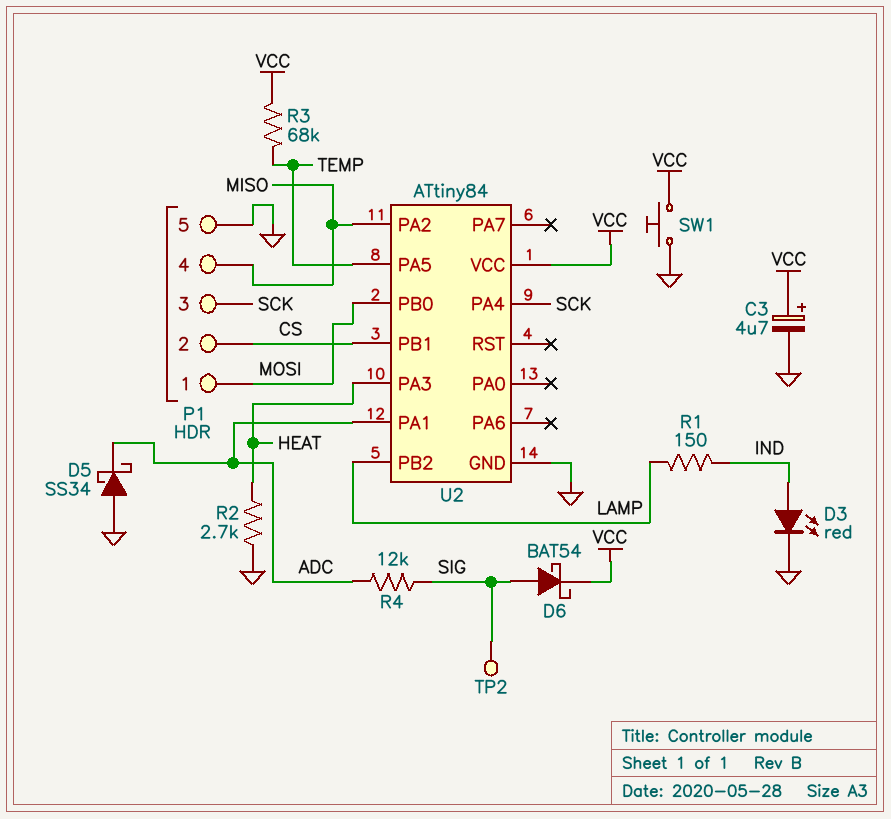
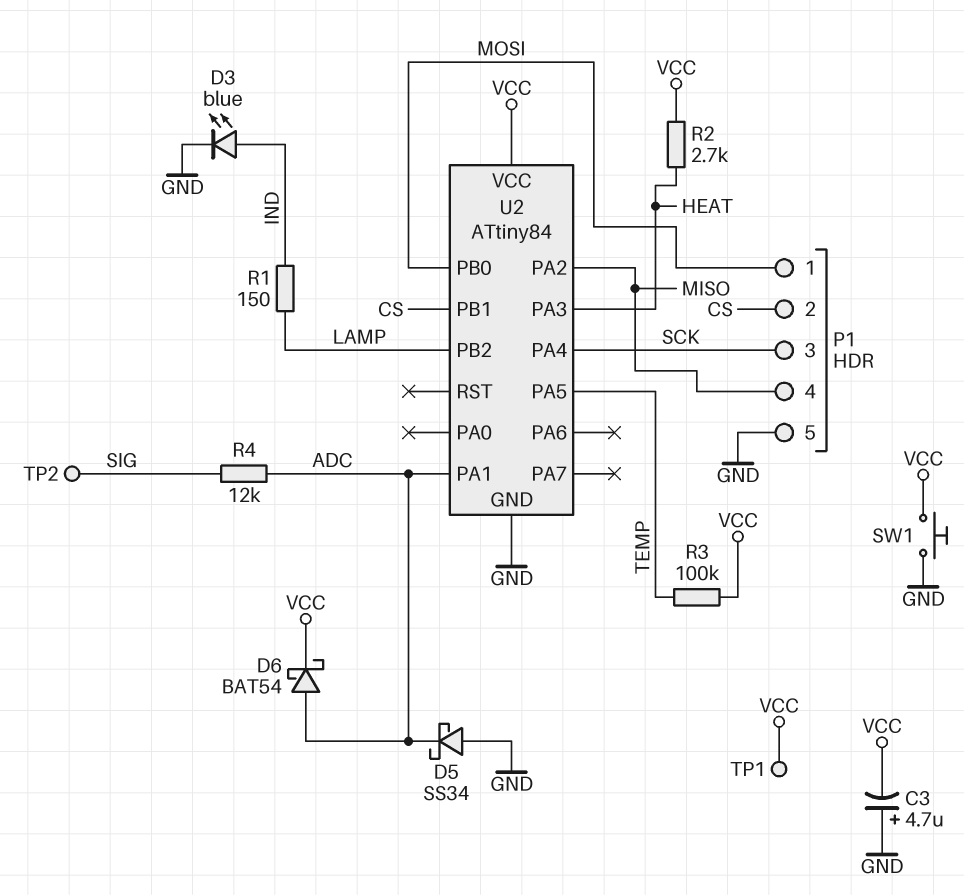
C3: 4.7uF (plus VCC, minus GND) -> 4.7uF (plus GND, minus VCC)
D3: LED red (A IND, K GND) -> LED blue (A IND, K GND)
D6: schottky BAT54 (A SIG, K VCC) -> schottky BAT54 (A ADC, K VCC)
R2: 2.7k (GND, HEAT) -> 2.7k (HEAT, VCC)
R3: 68k (TEMP, VCC) -> 100k (TEMP, VCC)
TP1: none -> test point (VCC)

